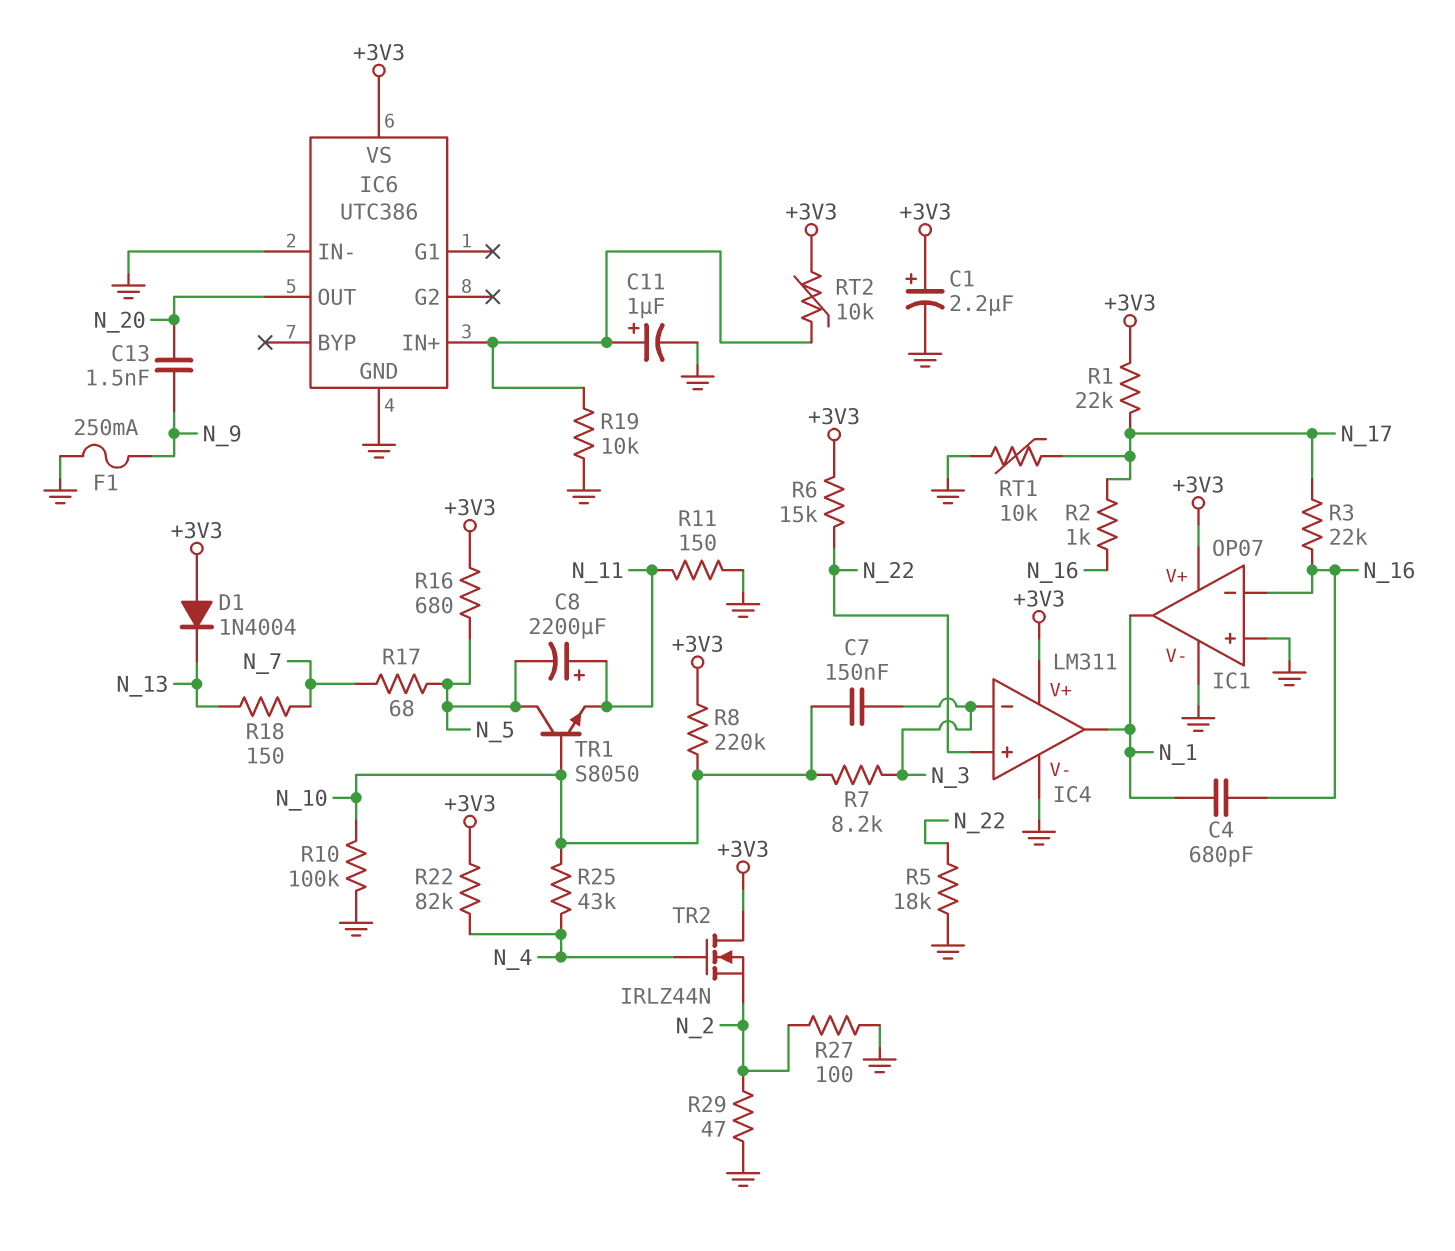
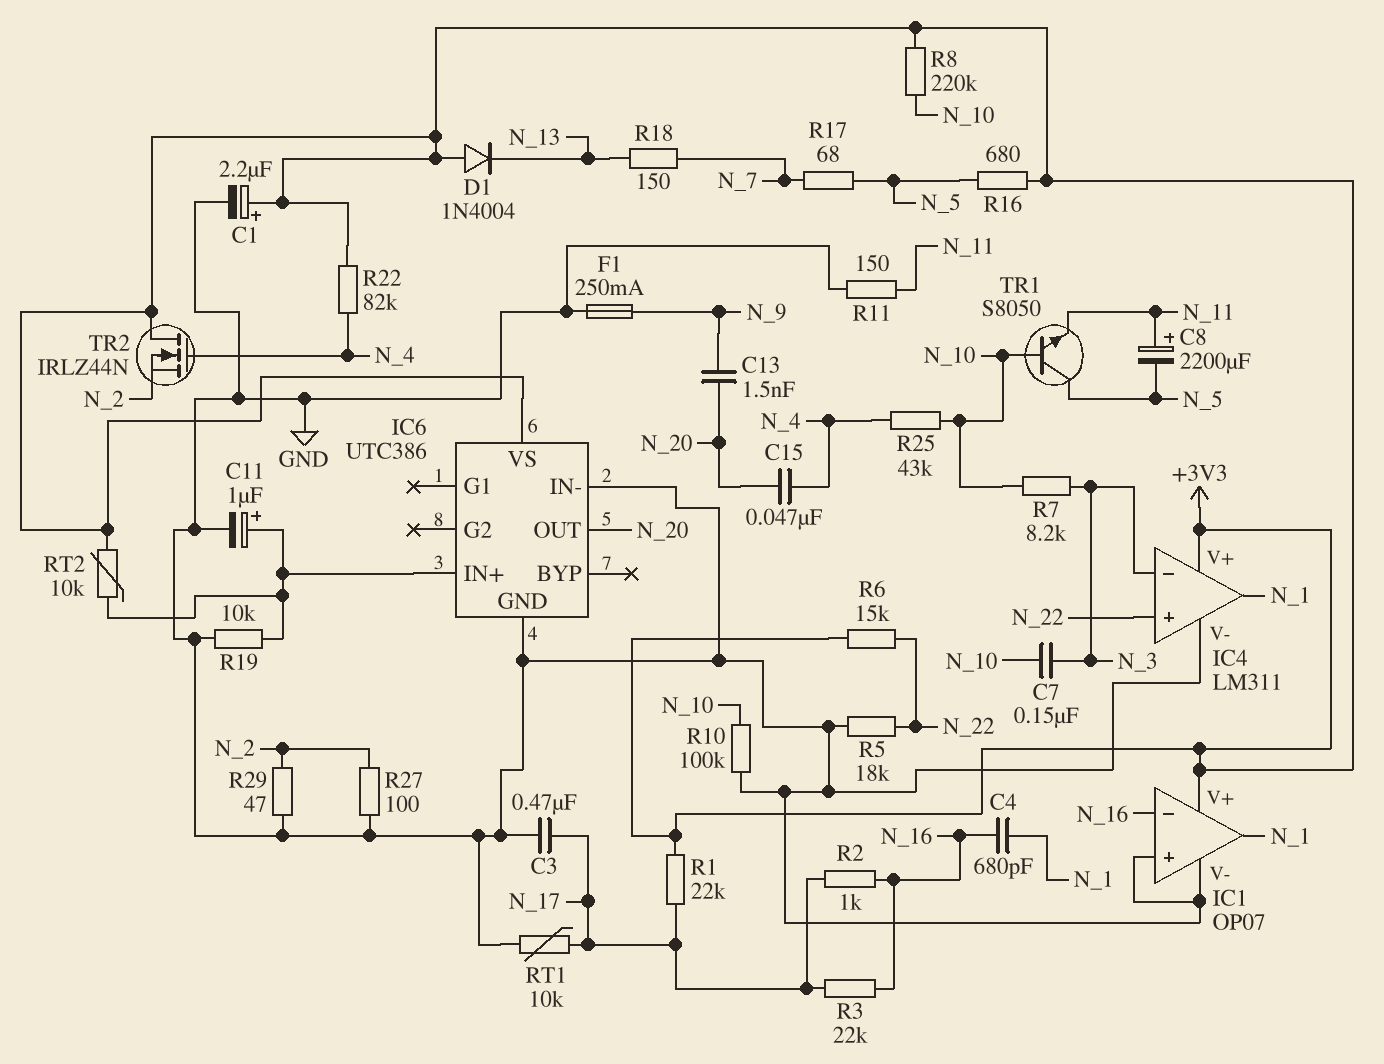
C3: none -> 470nF (GND, N_17)
C15: none -> 47nF (N_4, N_20)

